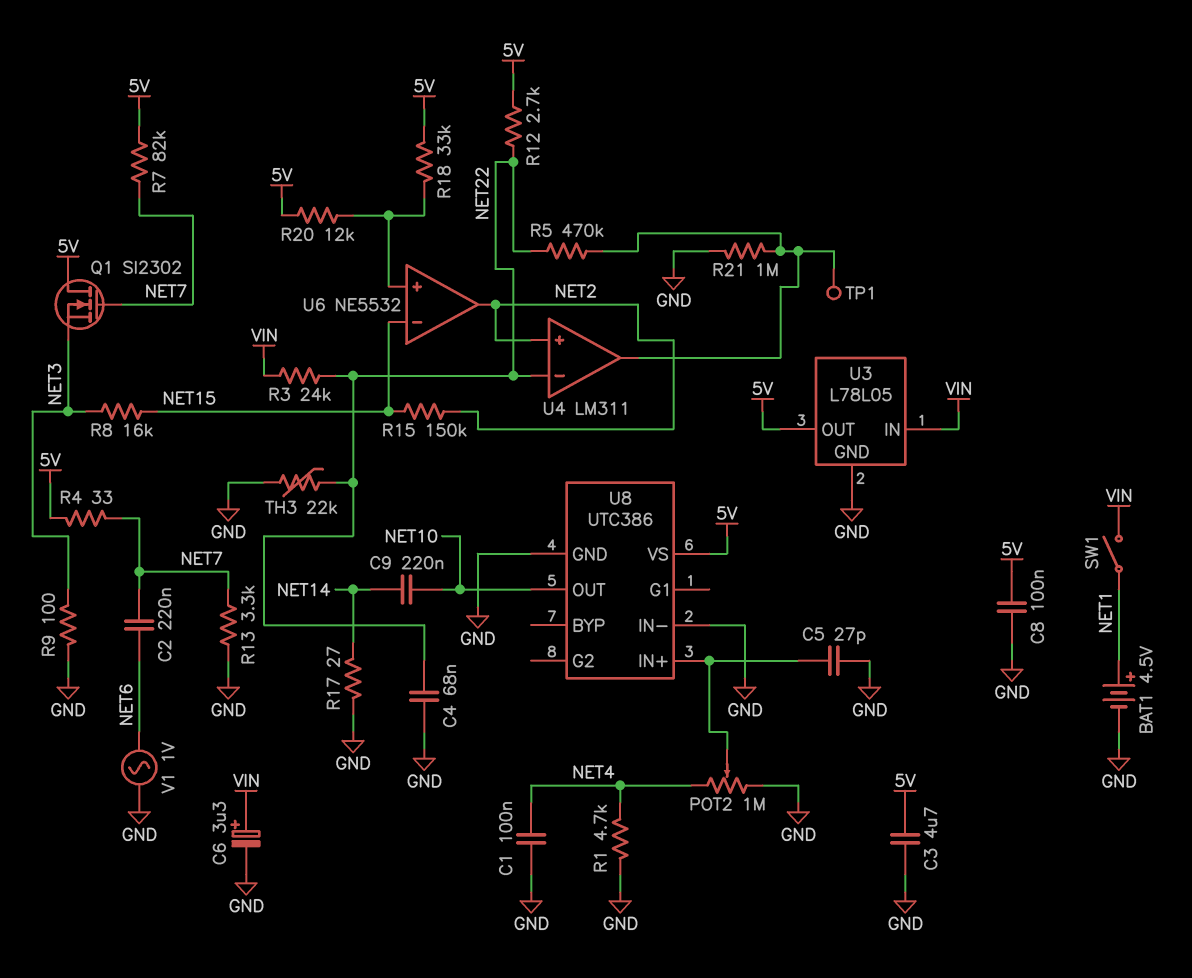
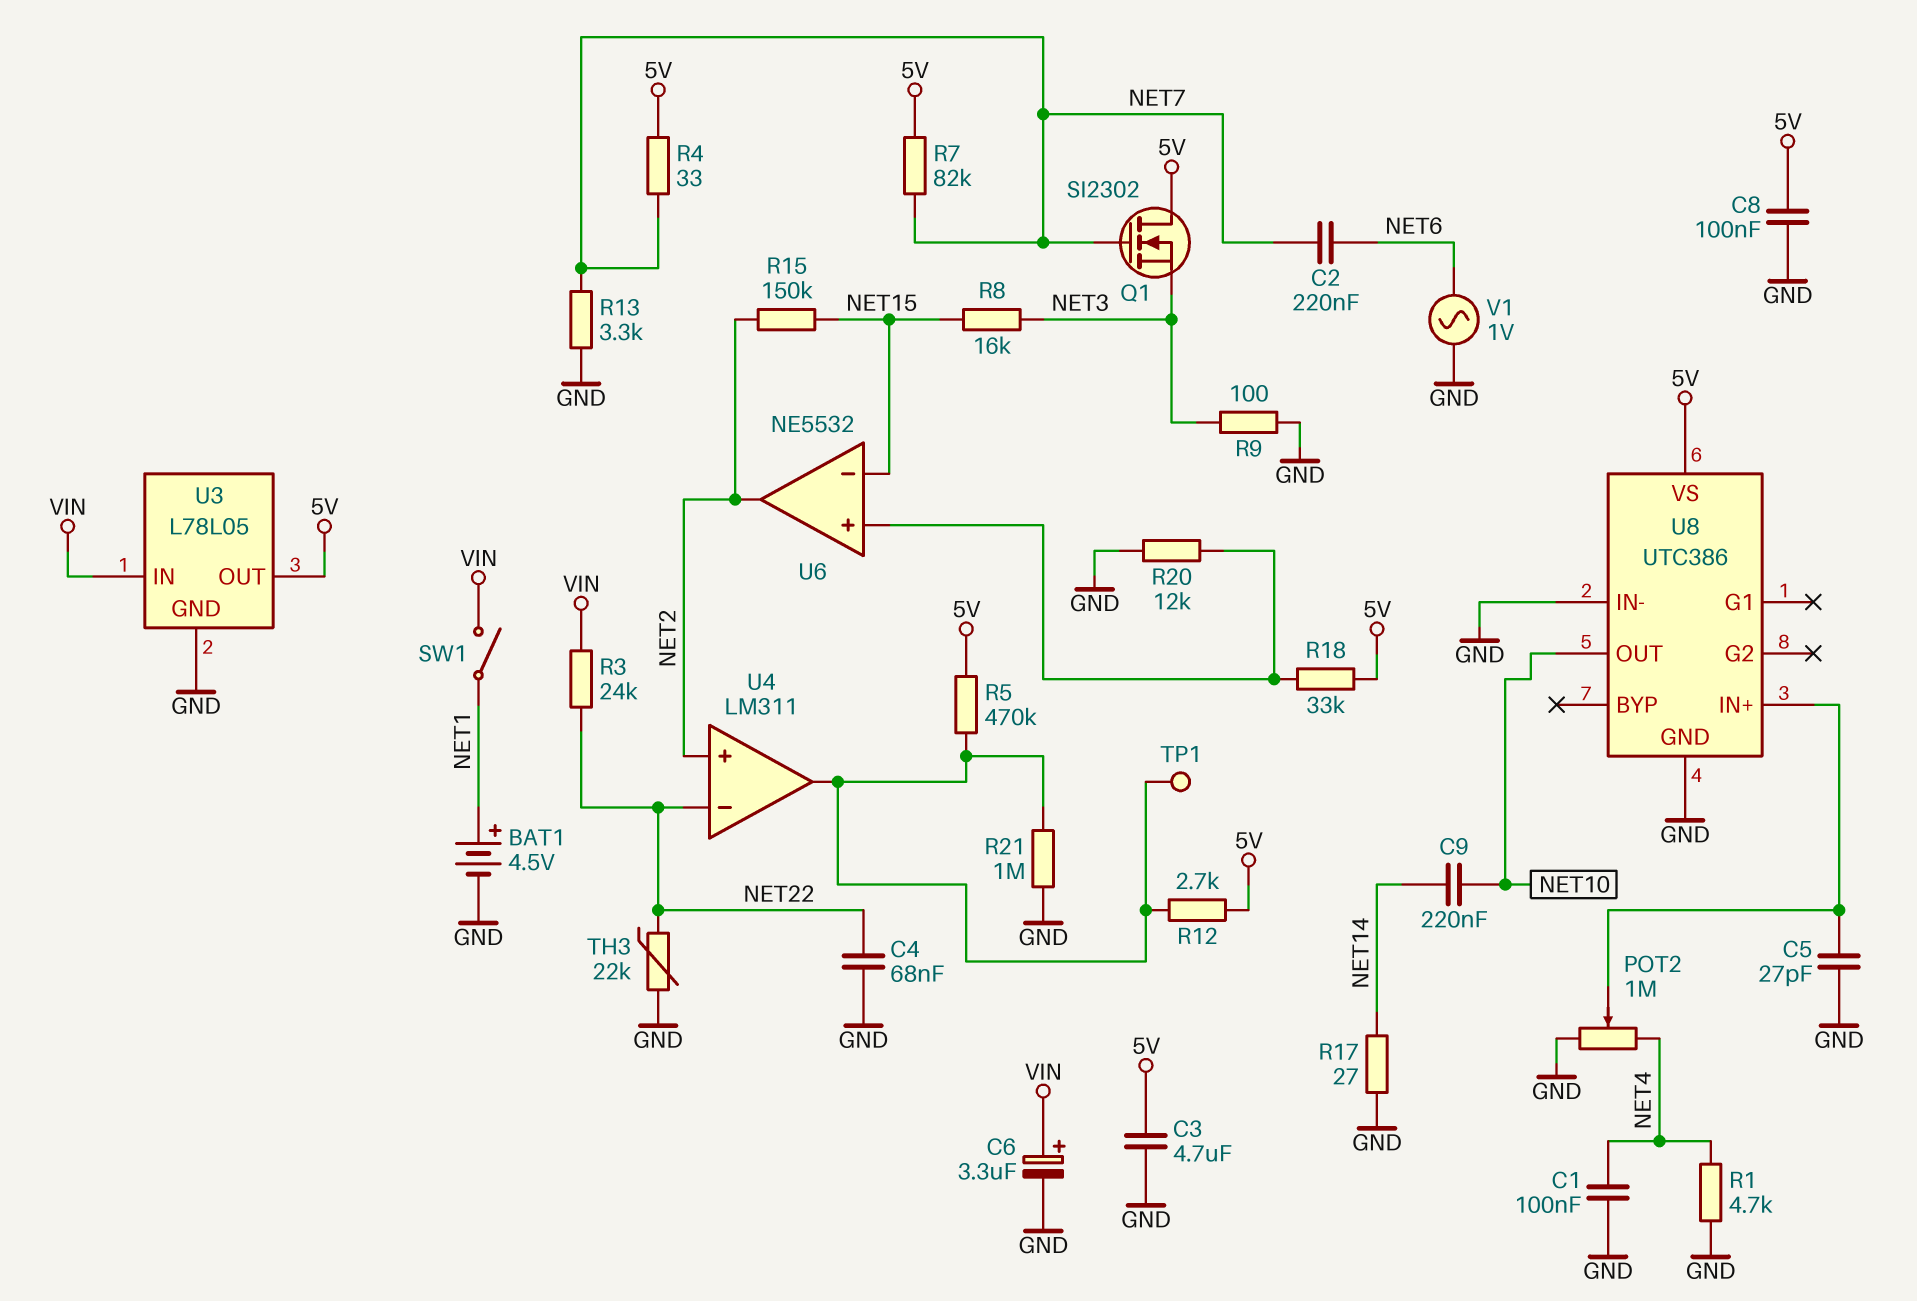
R5: 470k (NET22, U4/out) -> 470k (5V, U4/out)
R12: 2.7k (5V, NET22) -> 2.7k (5V, U4/out)
R20: 12k (5V, U6/in+) -> 12k (GND, U6/in+)

